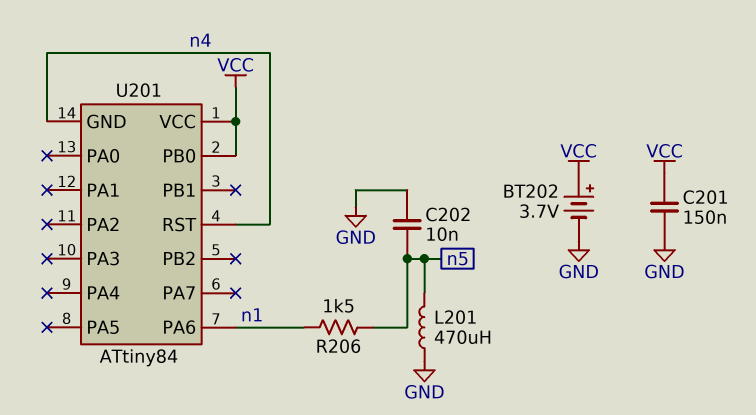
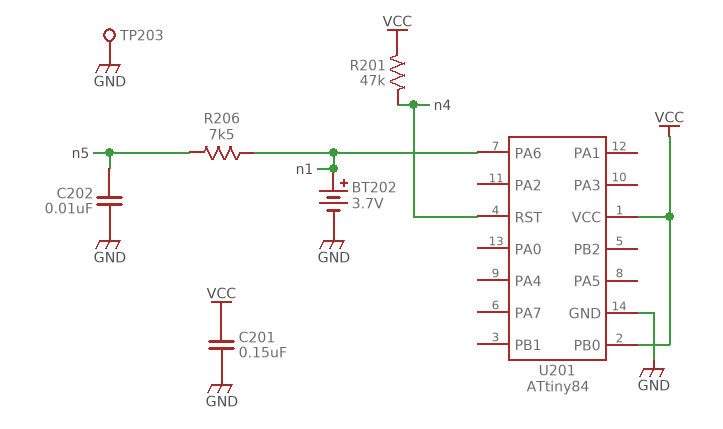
BT202: 3.7V (plus VCC, minus GND) -> 3.7V (plus n1, minus GND)
L201: 470uH (GND, n5) -> none
R201: none -> 47k (VCC, n4)
R206: 1.5k (n1, n5) -> 7.5k (n1, n5)
TP203: none -> test point (GND)
U201 pin GND: n4 -> GND

